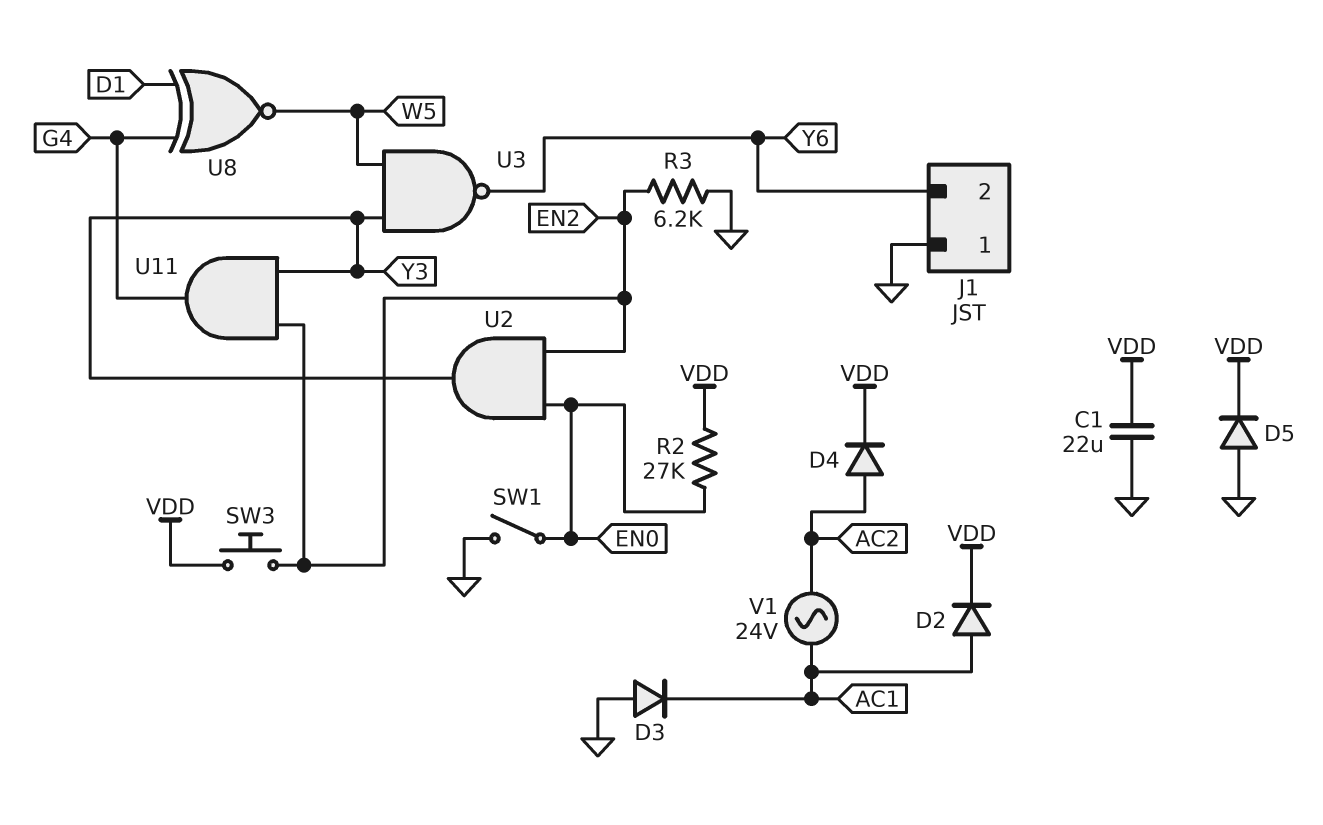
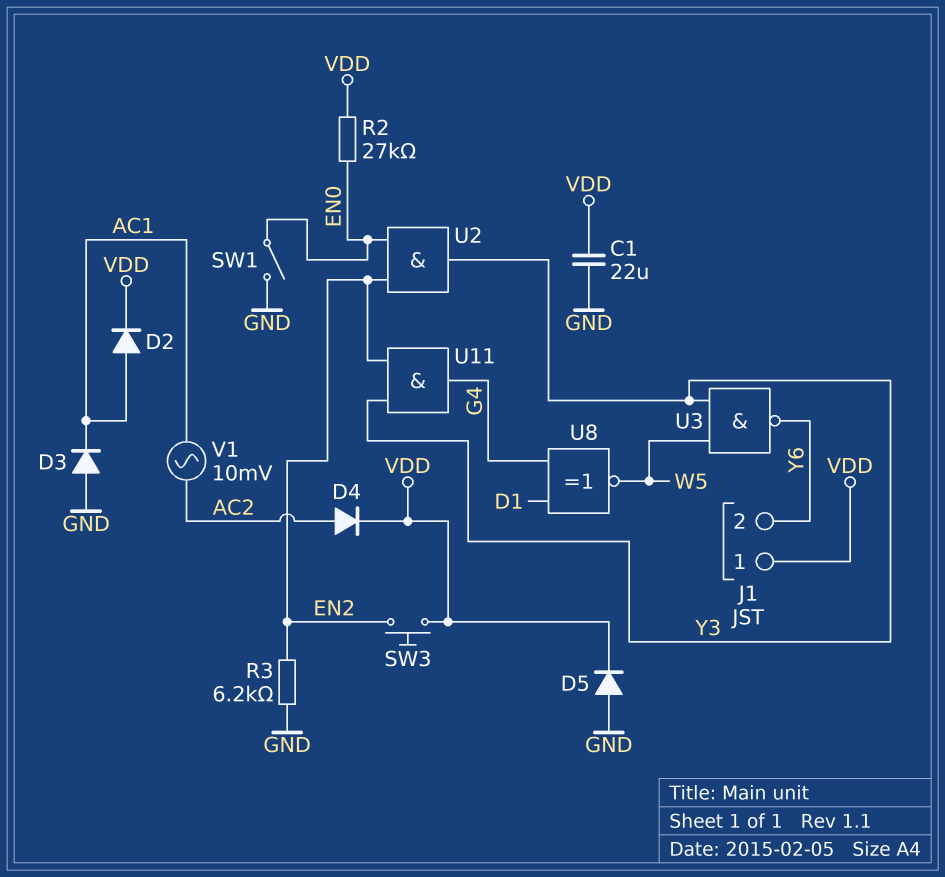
J1 pin 1: GND -> VDD
V1: AC 24V (AC1, AC2) -> AC 10mV (AC1, AC2)

